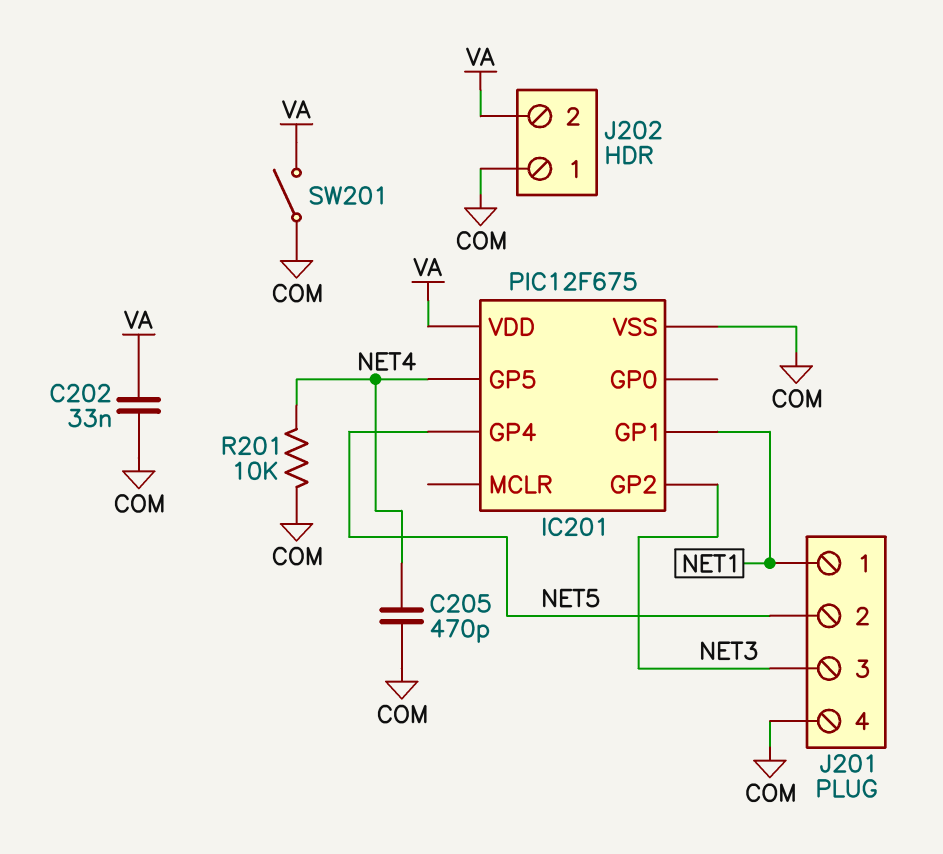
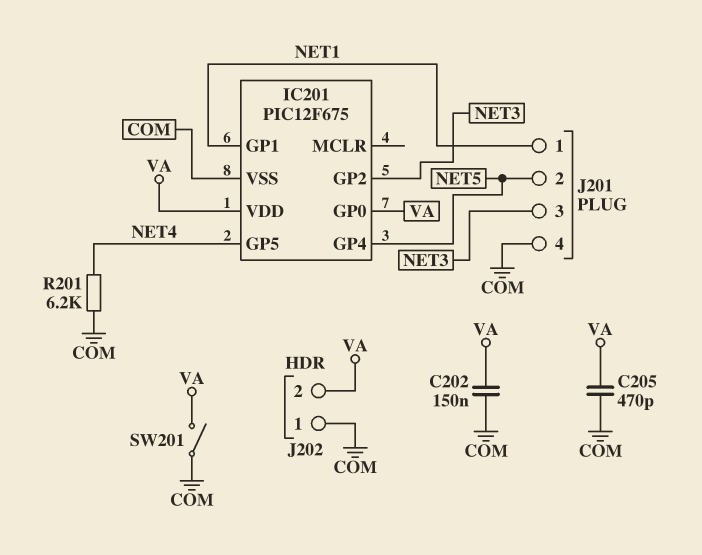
C202: 33nF (COM, VA) -> 150nF (COM, VA)
C205: 470pF (COM, NET4) -> 470pF (COM, VA)
IC201 pin GP0: none -> VA
R201: 10k (COM, NET4) -> 6.2k (COM, NET4)

